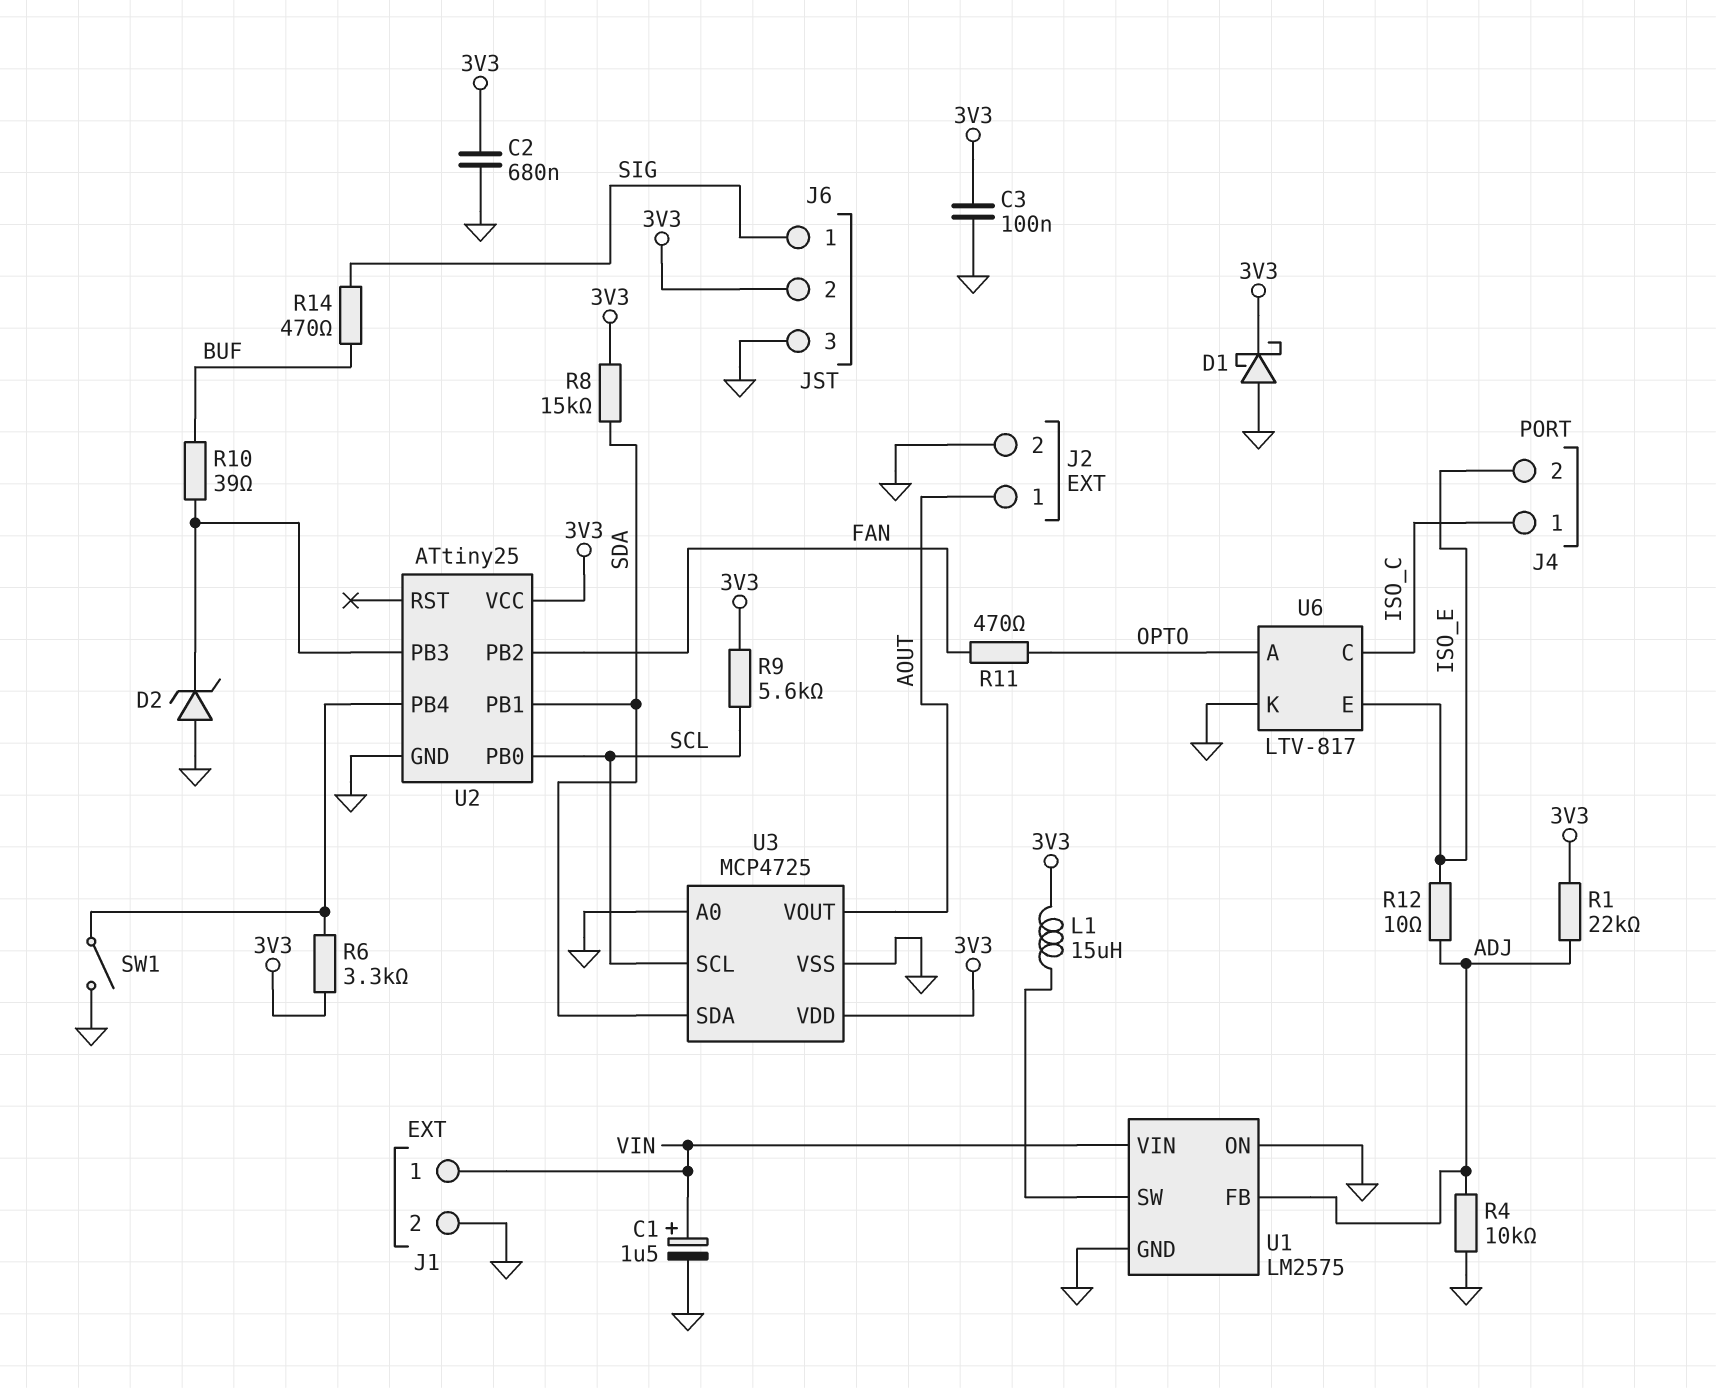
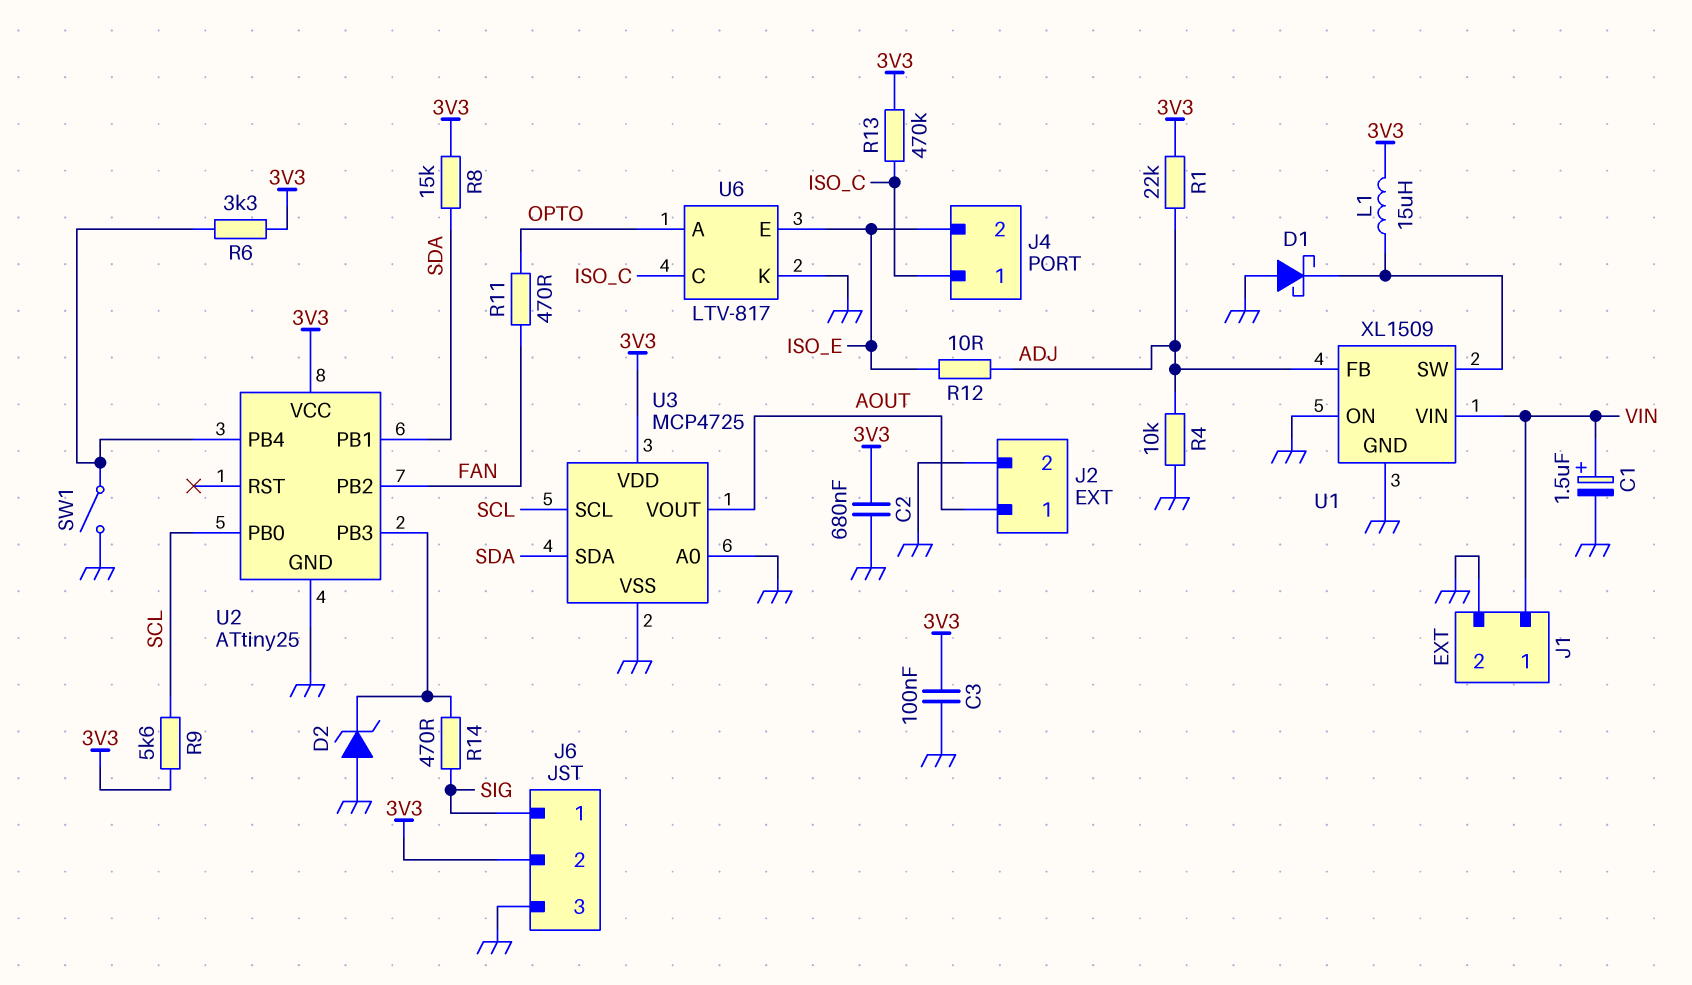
D1: schottky (A GND, K 3V3) -> schottky (A GND, K U1/SW)
R10: 39 (BUF, U2/PB3) -> none
R13: none -> 470k (3V3, ISO_C)
R14: 470 (BUF, SIG) -> 470 (SIG, U2/PB3)
U1: LM2575 -> XL1509

